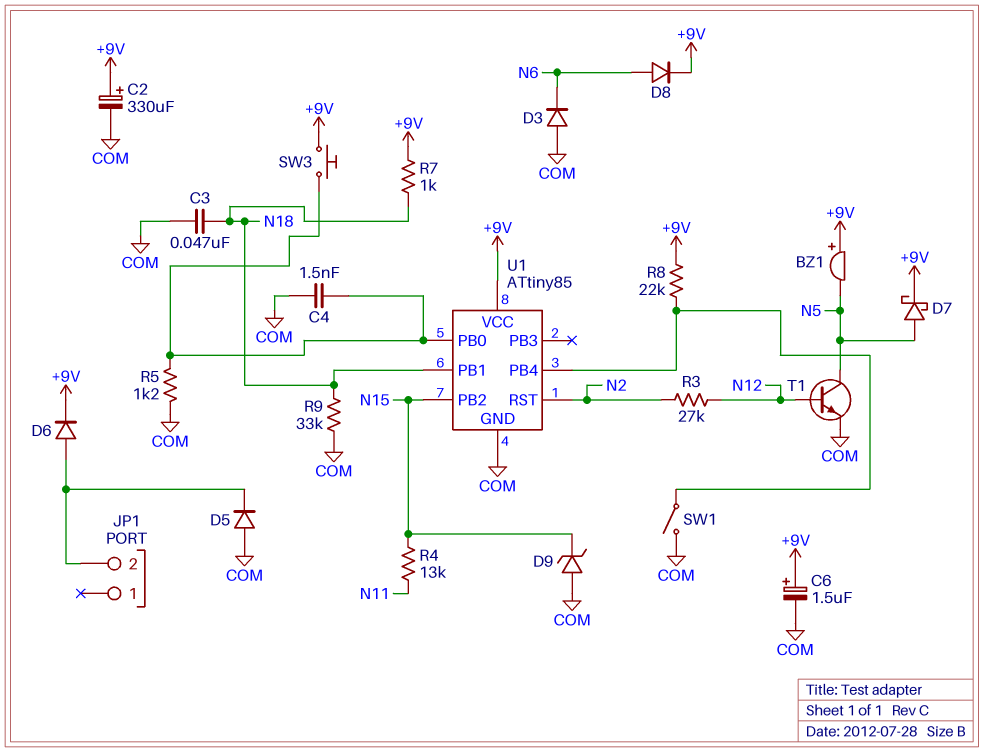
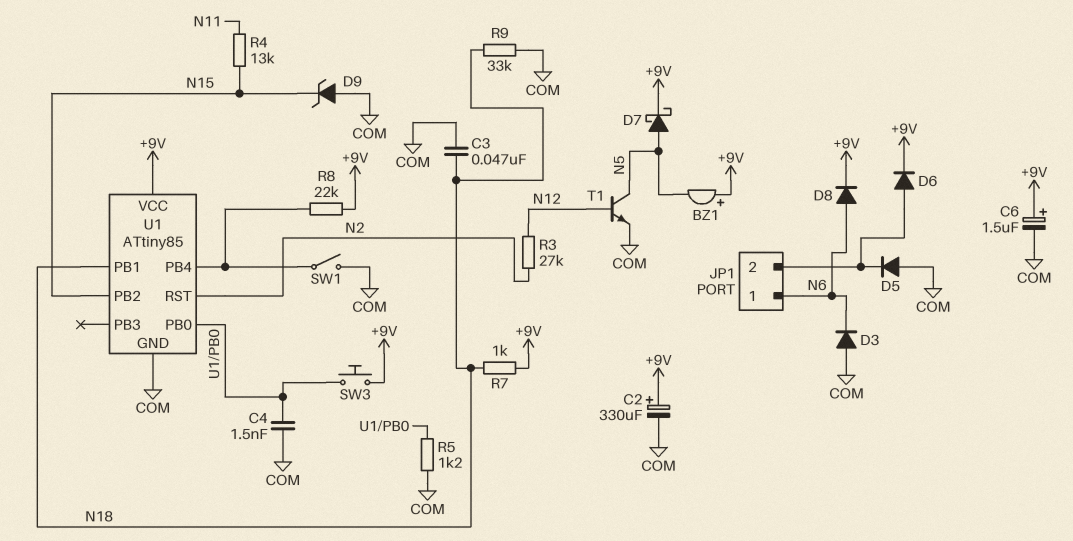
JP1 pin 1: none -> N6

